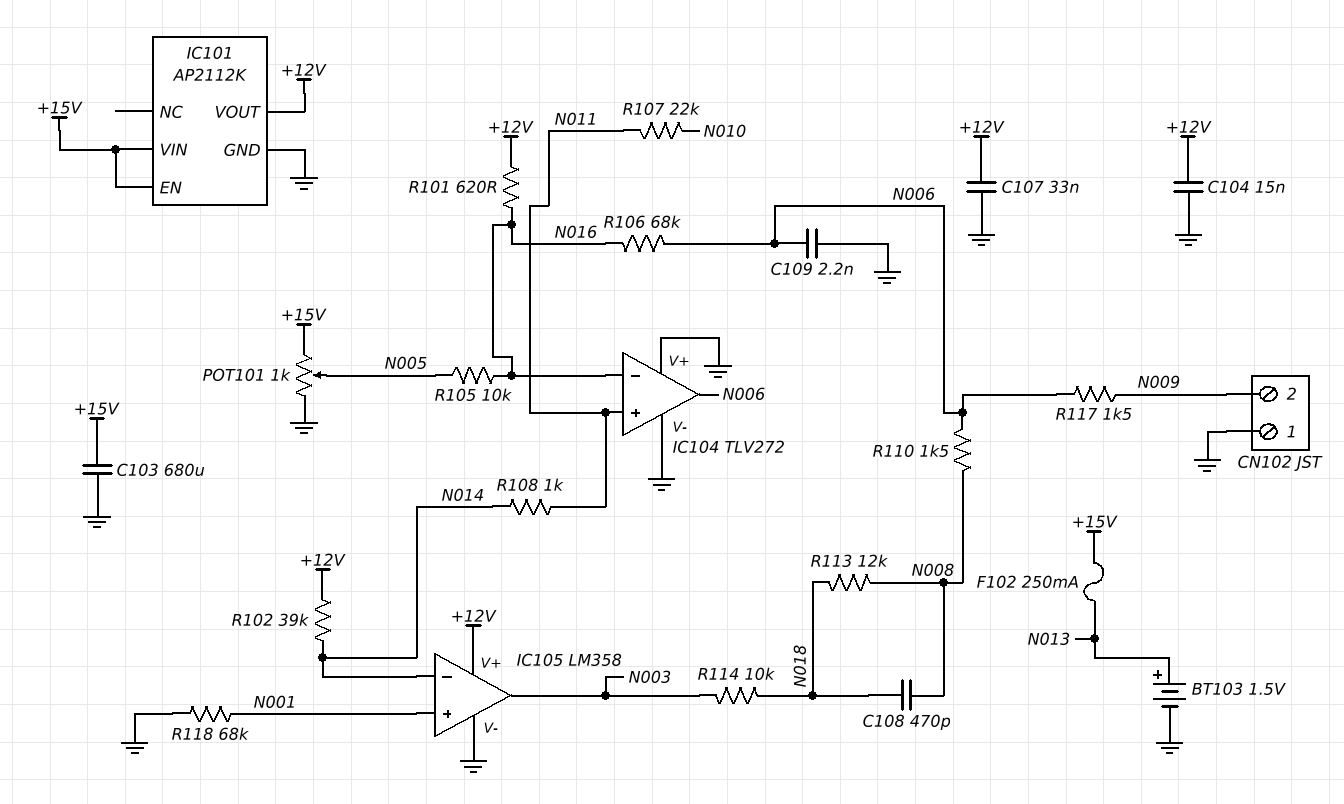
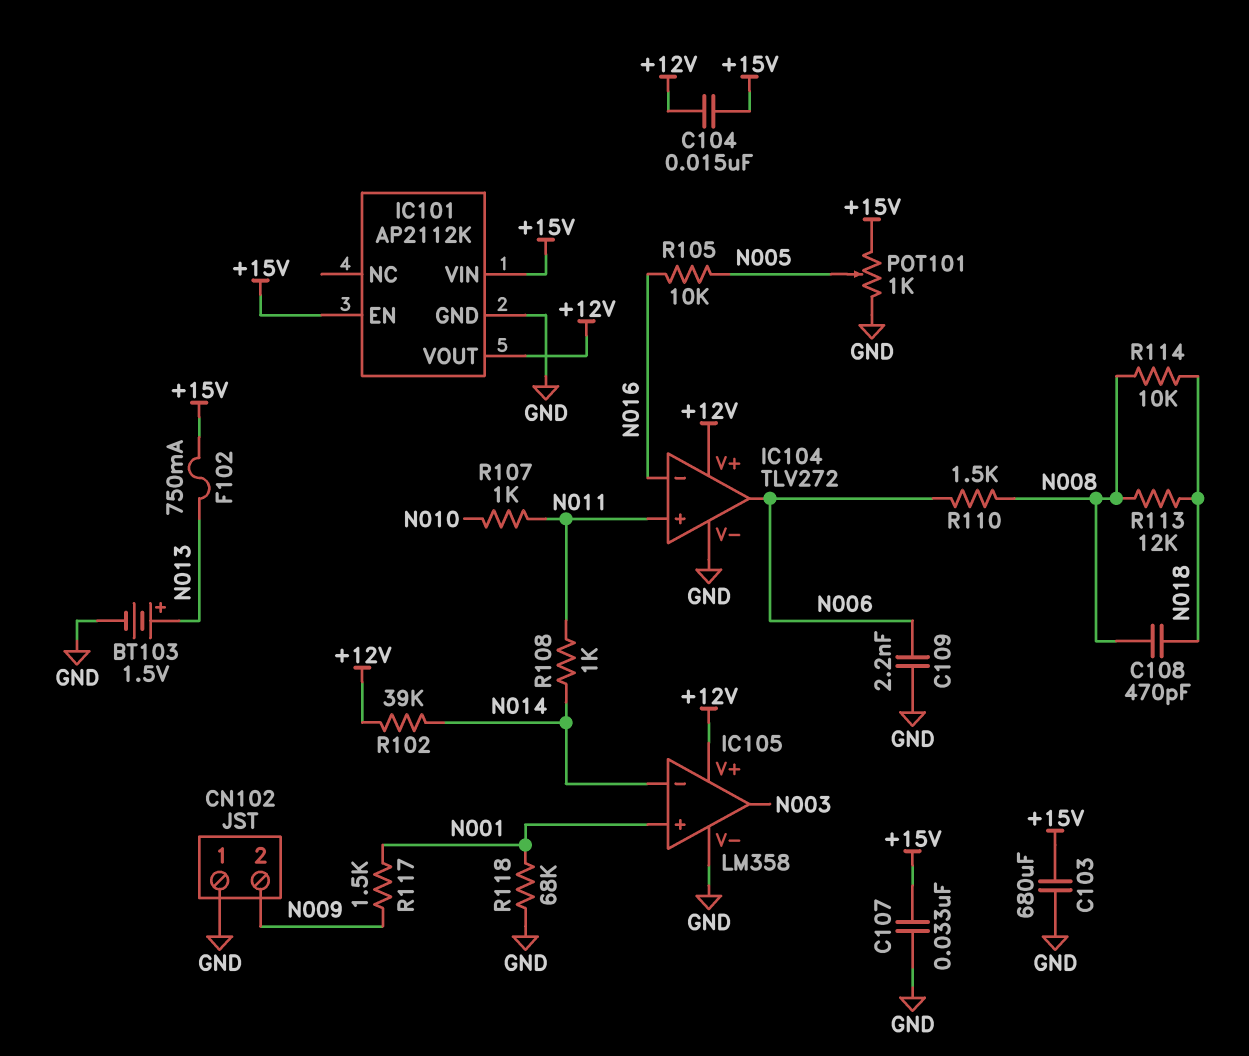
C104: 15nF (+12V, GND) -> 15nF (+12V, +15V)
C107: 33nF (+12V, GND) -> 33nF (+15V, GND)
F102: 250mA (+15V, N013) -> 750mA (+15V, N013)
IC104 pin V+: GND -> +12V
R101: 620 (+12V, N016) -> none
R106: 68k (N006, N016) -> none
R107: 22k (N010, N011) -> 1k (N010, N011)
R114: 10k (N003, N018) -> 10k (N008, N018)
R117: 1.5k (N006, N009) -> 1.5k (N001, N009)

